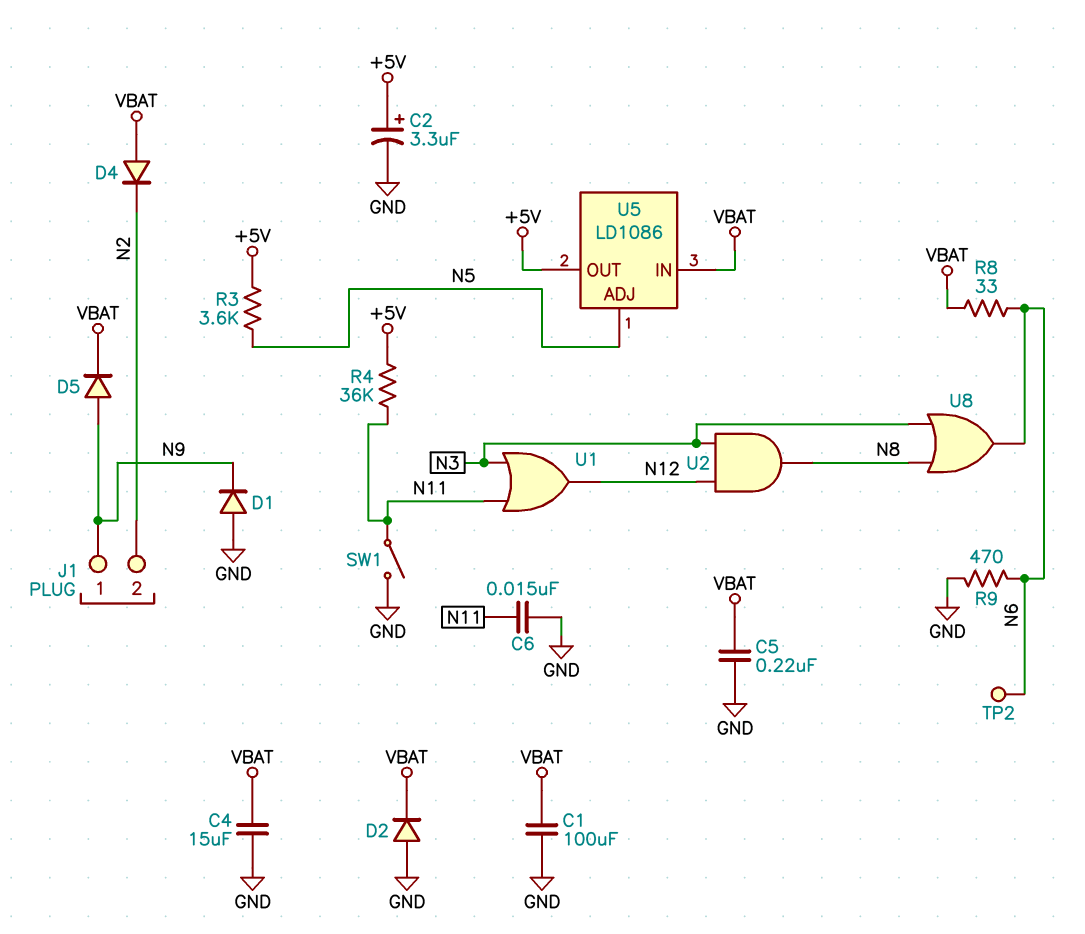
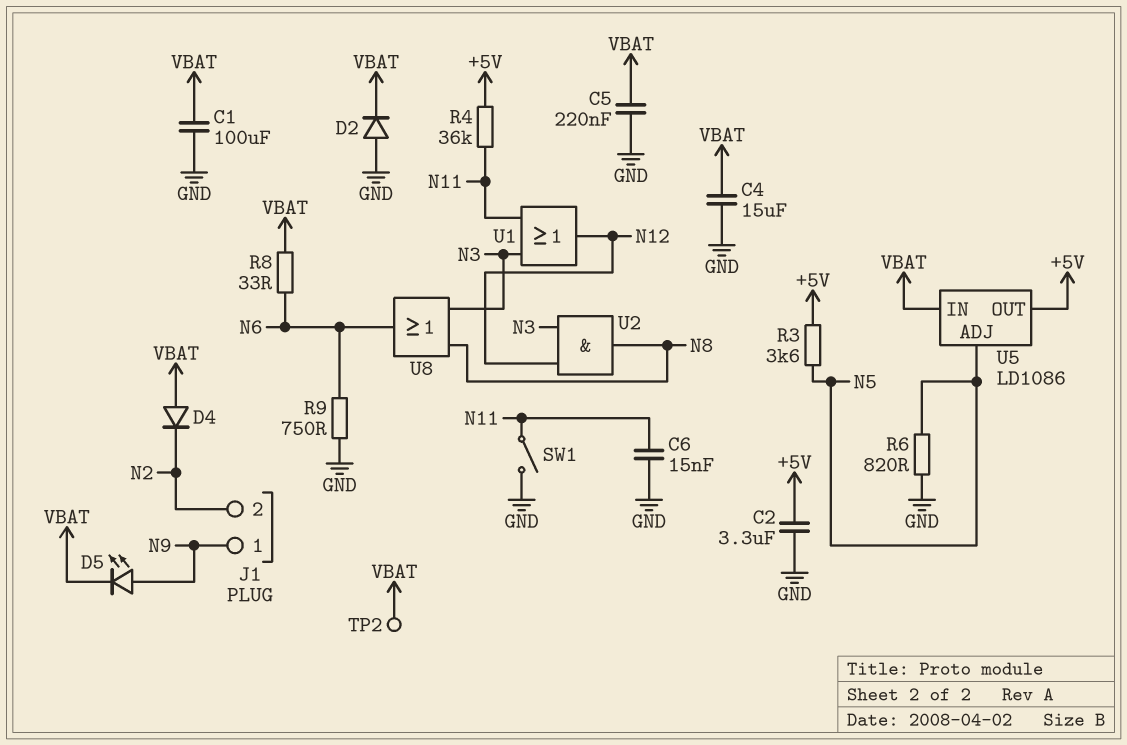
C2: 3.3uF (plus +5V, minus GND) -> 3.3uF (+5V, GND)
D1: diode (A GND, K N9) -> none
D5: diode (A N9, K VBAT) -> LED (A N9, K VBAT)
R6: none -> 820 (GND, N5)
R9: 470 (GND, N6) -> 750 (GND, N6)
TP2: test point (N6) -> test point (VBAT)

